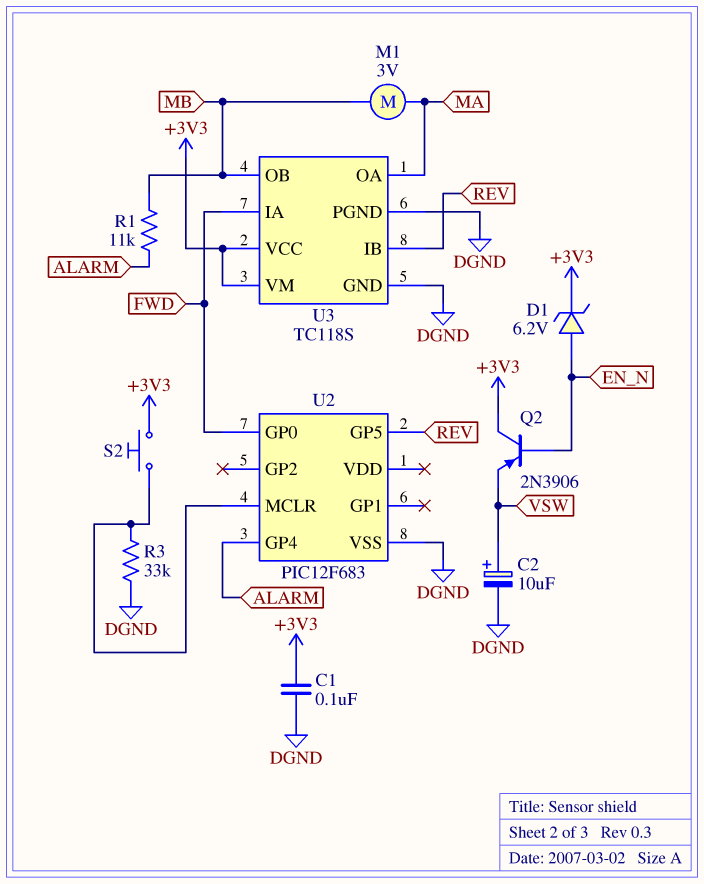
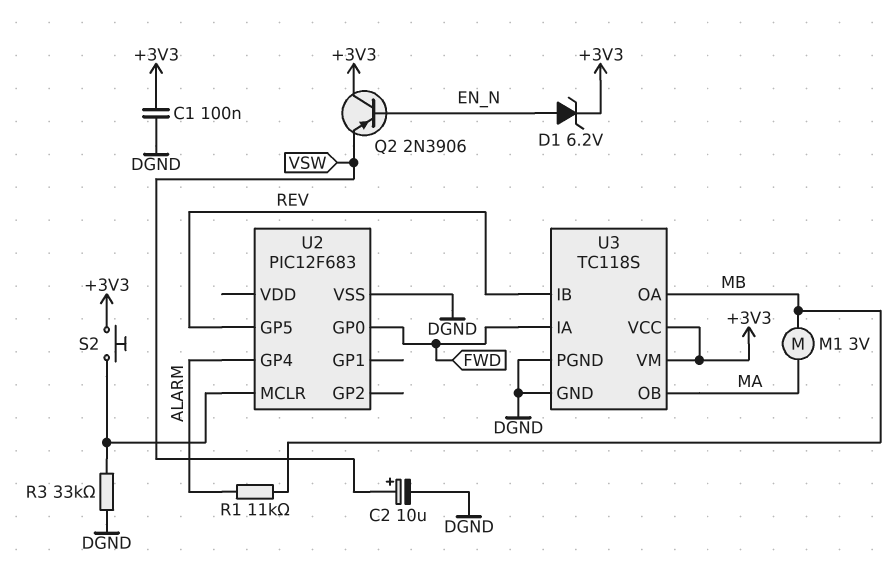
U3 pin OA: MA -> MB
U3 pin OB: MB -> MA

